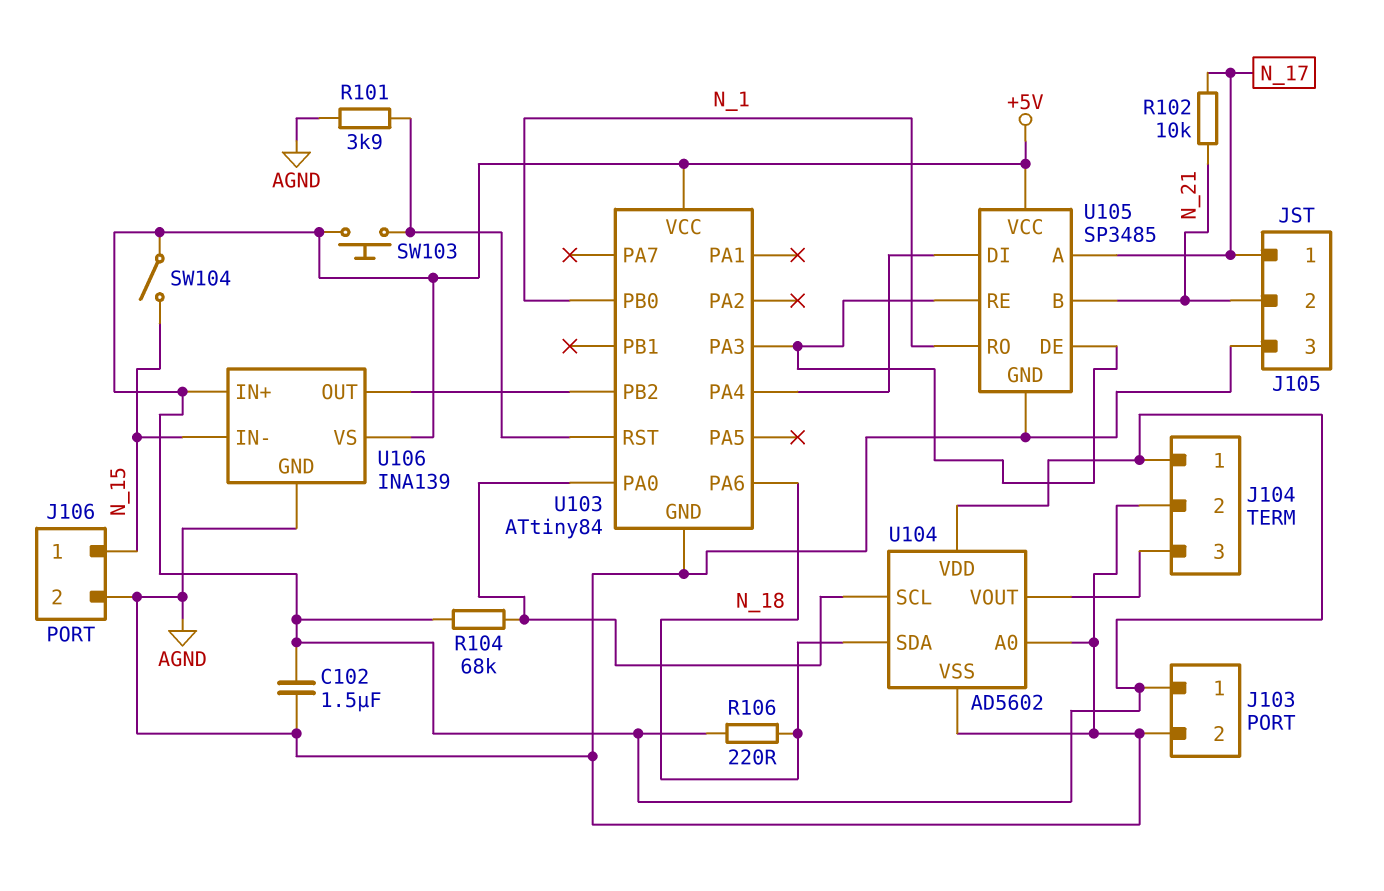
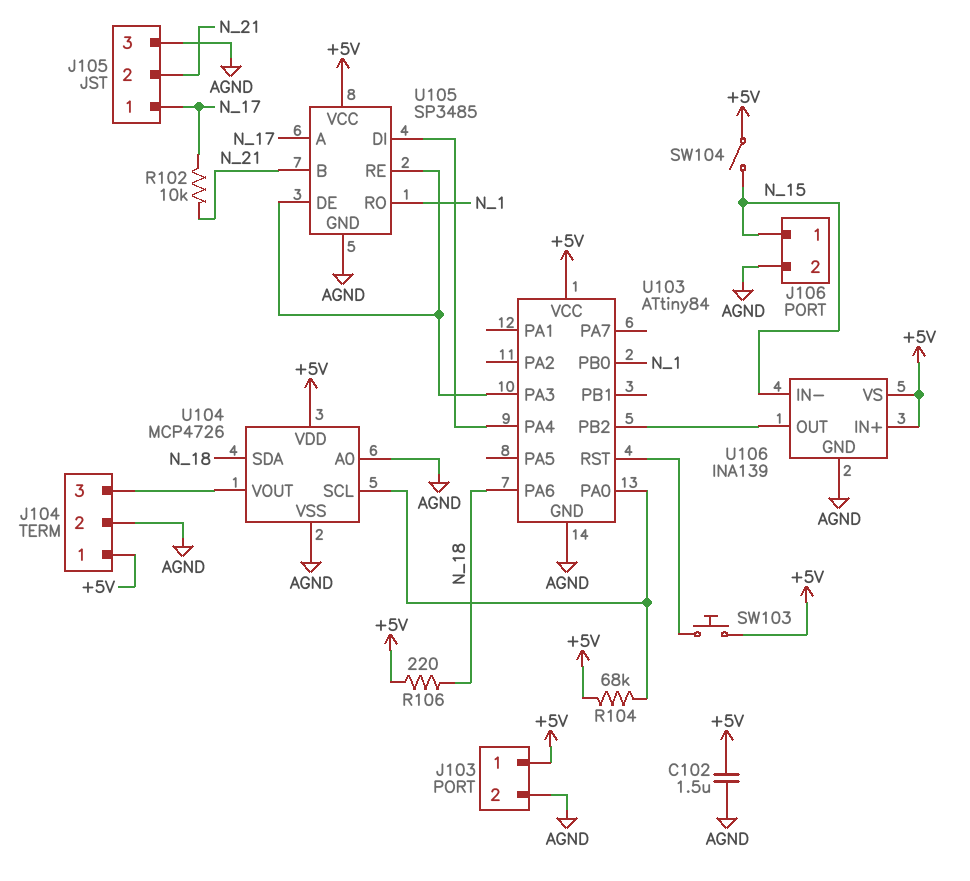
R101: 3.9k (AGND, U103/RST) -> none
U104: AD5602 -> MCP4726

